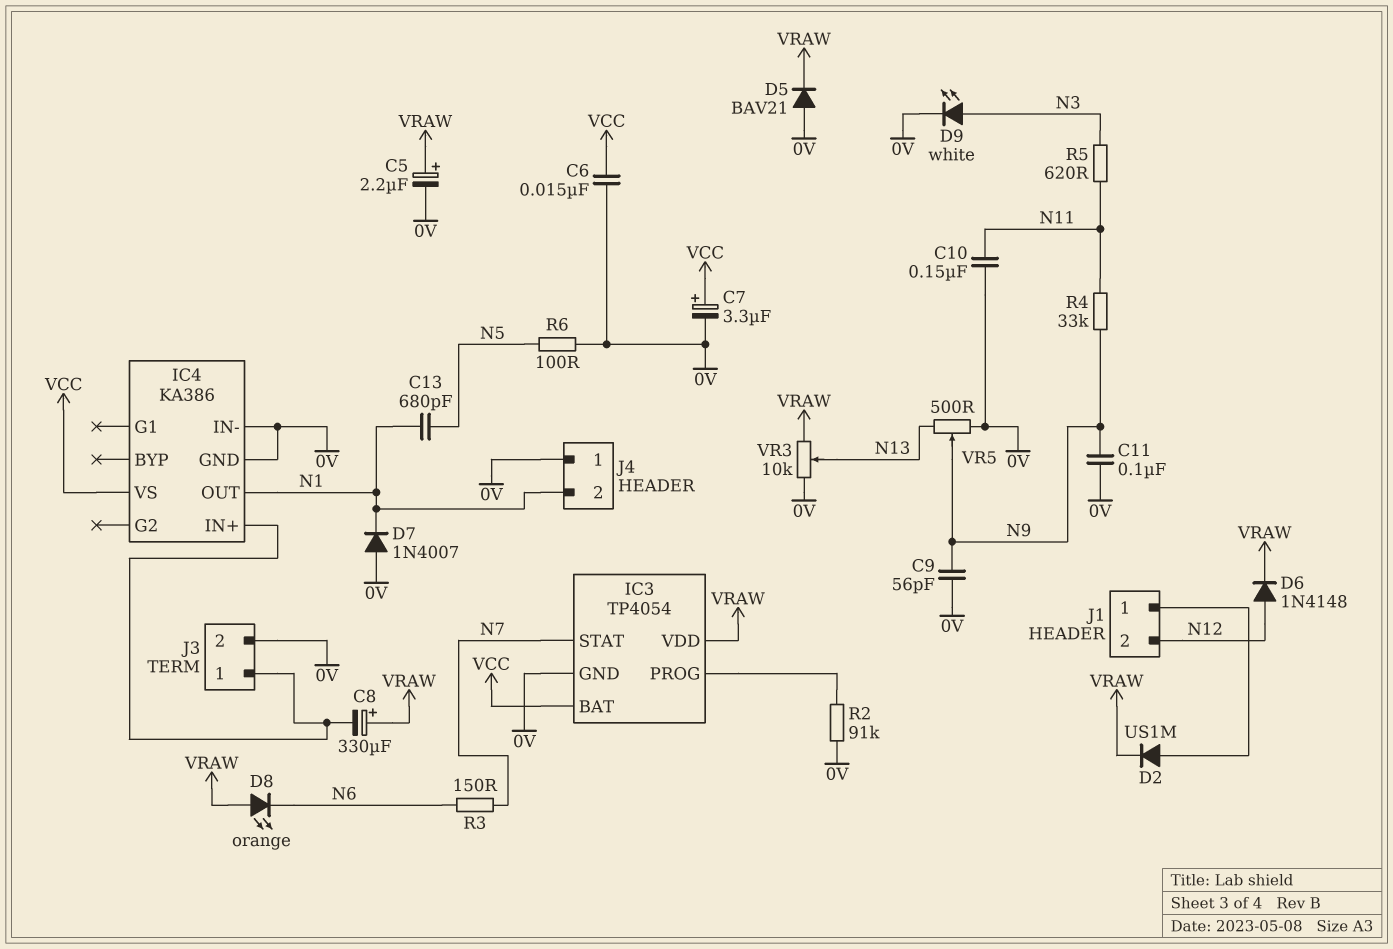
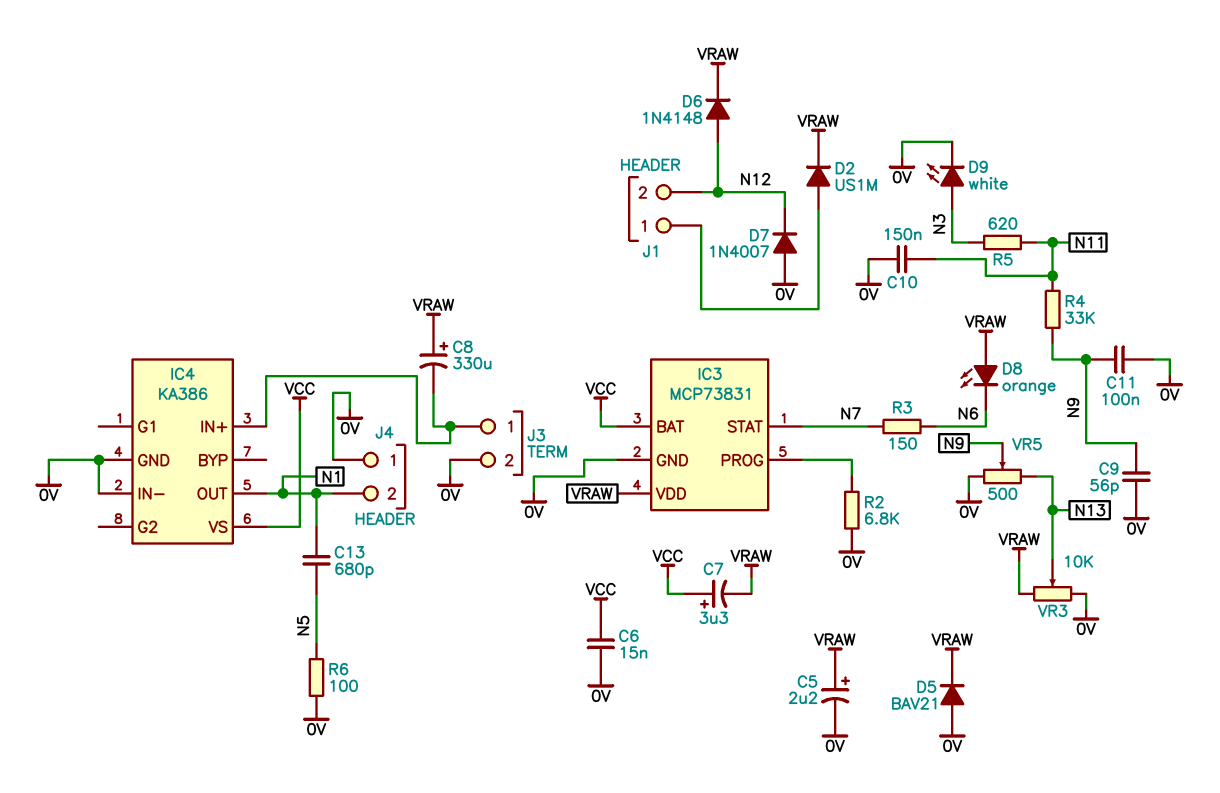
C7: 3.3uF (plus VCC, minus 0V) -> 3.3uF (plus VCC, minus VRAW)
D7: diode 1N4007 (A 0V, K N1) -> diode 1N4007 (A 0V, K N12)
IC3: TP4054 -> MCP73831
R2: 91k (0V, IC3/PROG) -> 6.8k (0V, IC3/PROG)

